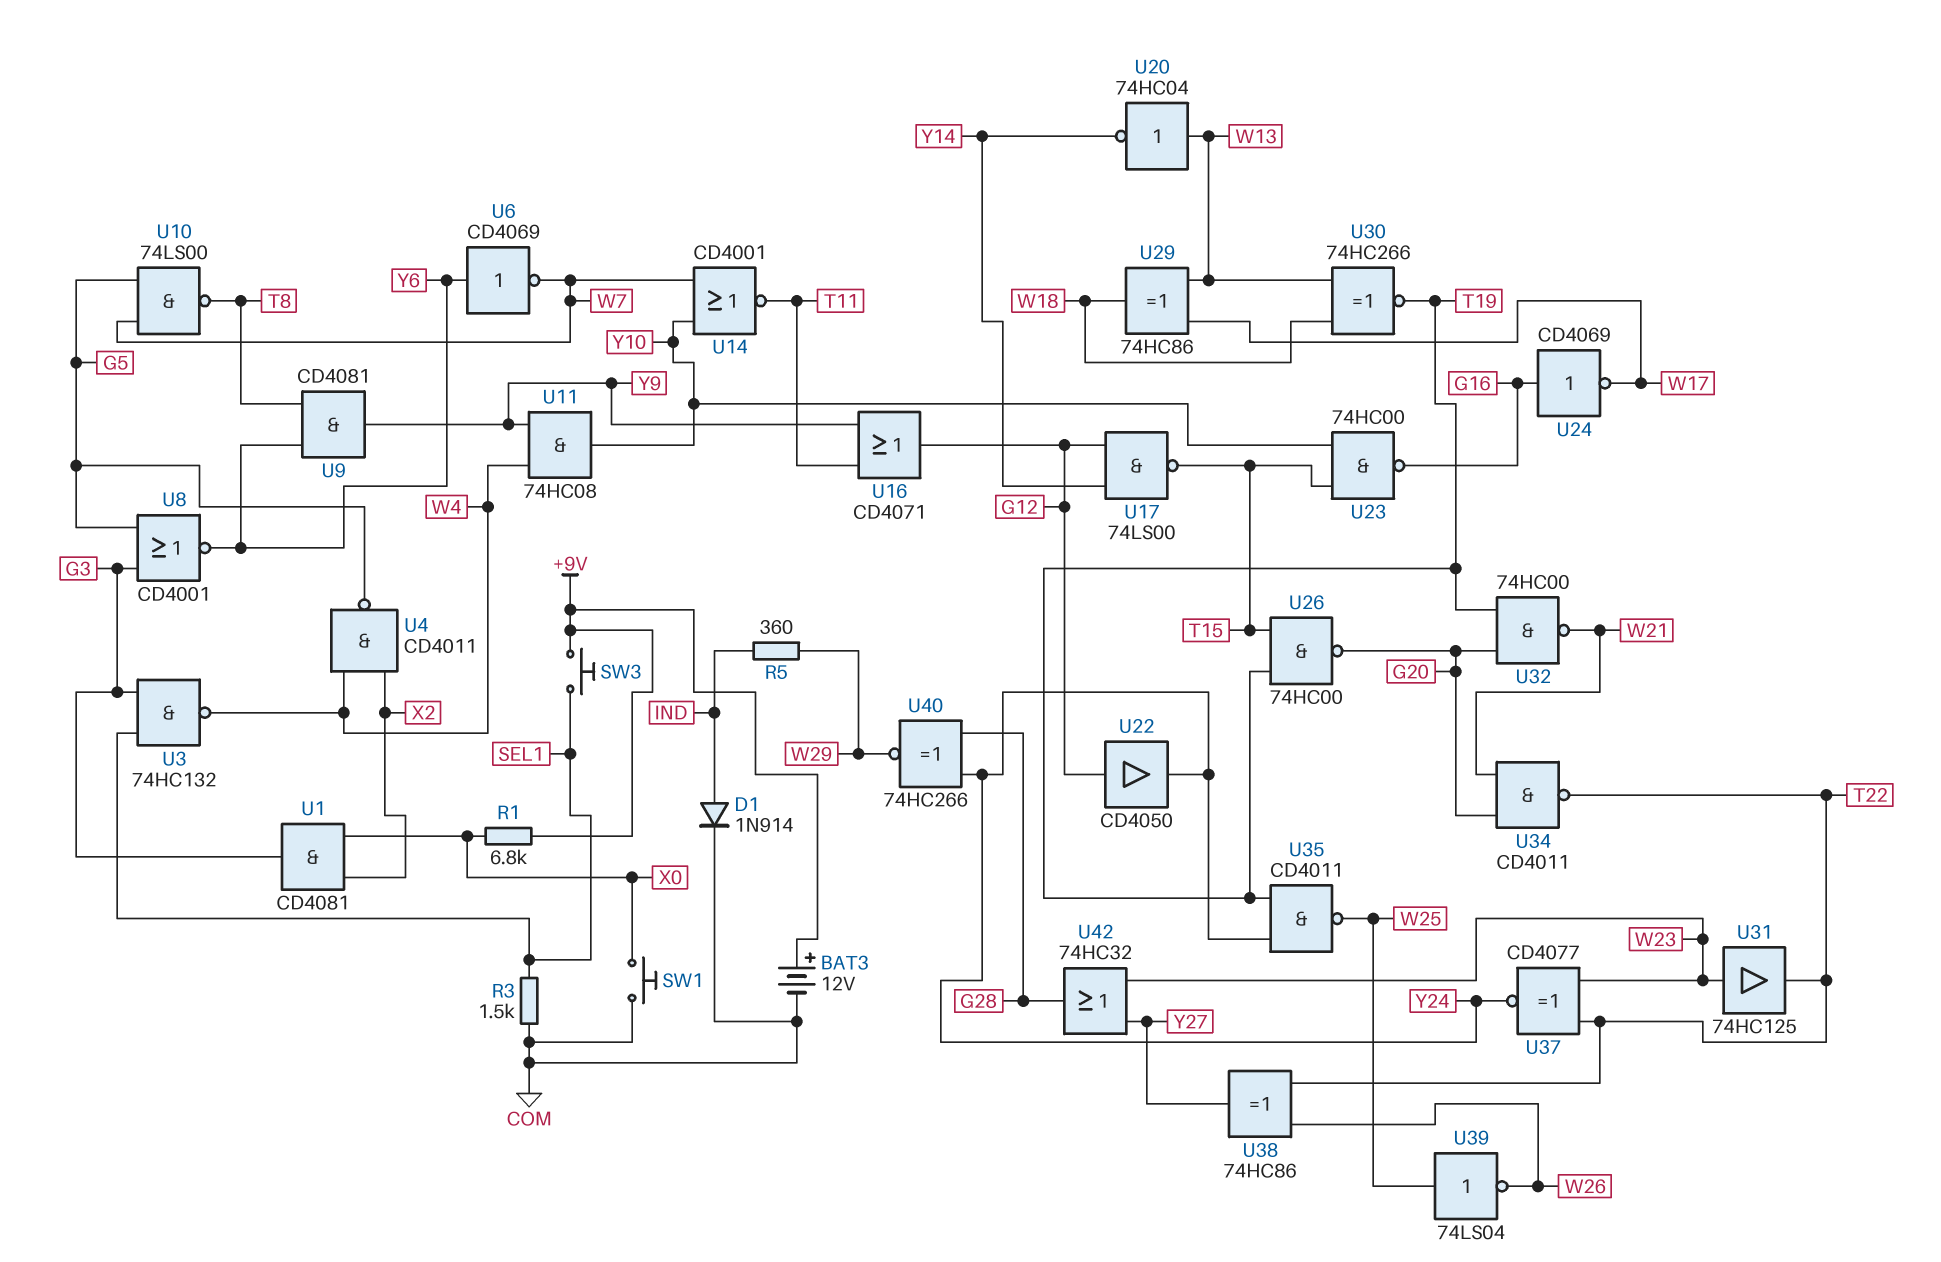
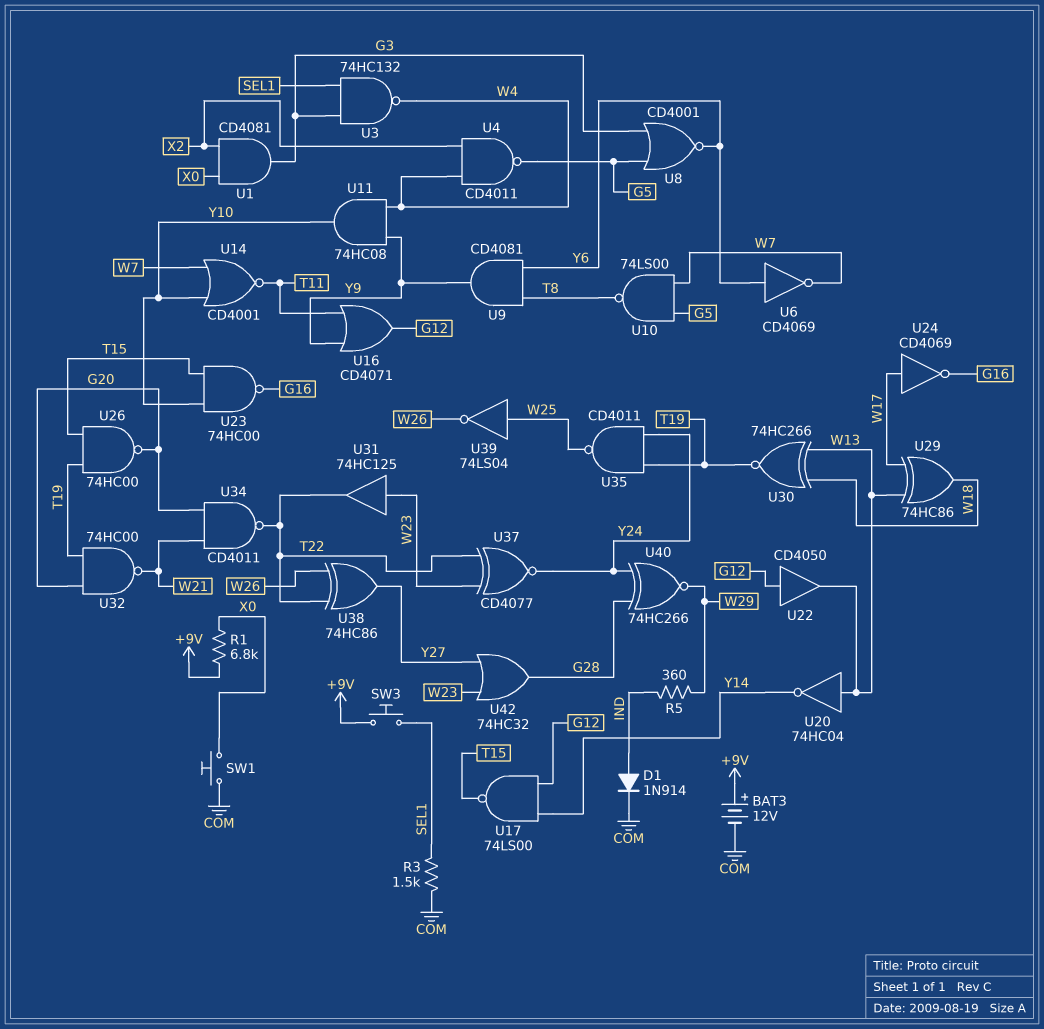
U22: buffer CD4050 (in G12, out Y24) -> buffer CD4050 (in G12, out W13)
U24: NOT CD4069 (in G16, out W17) -> NOT CD4069 (in W17, out G16)

